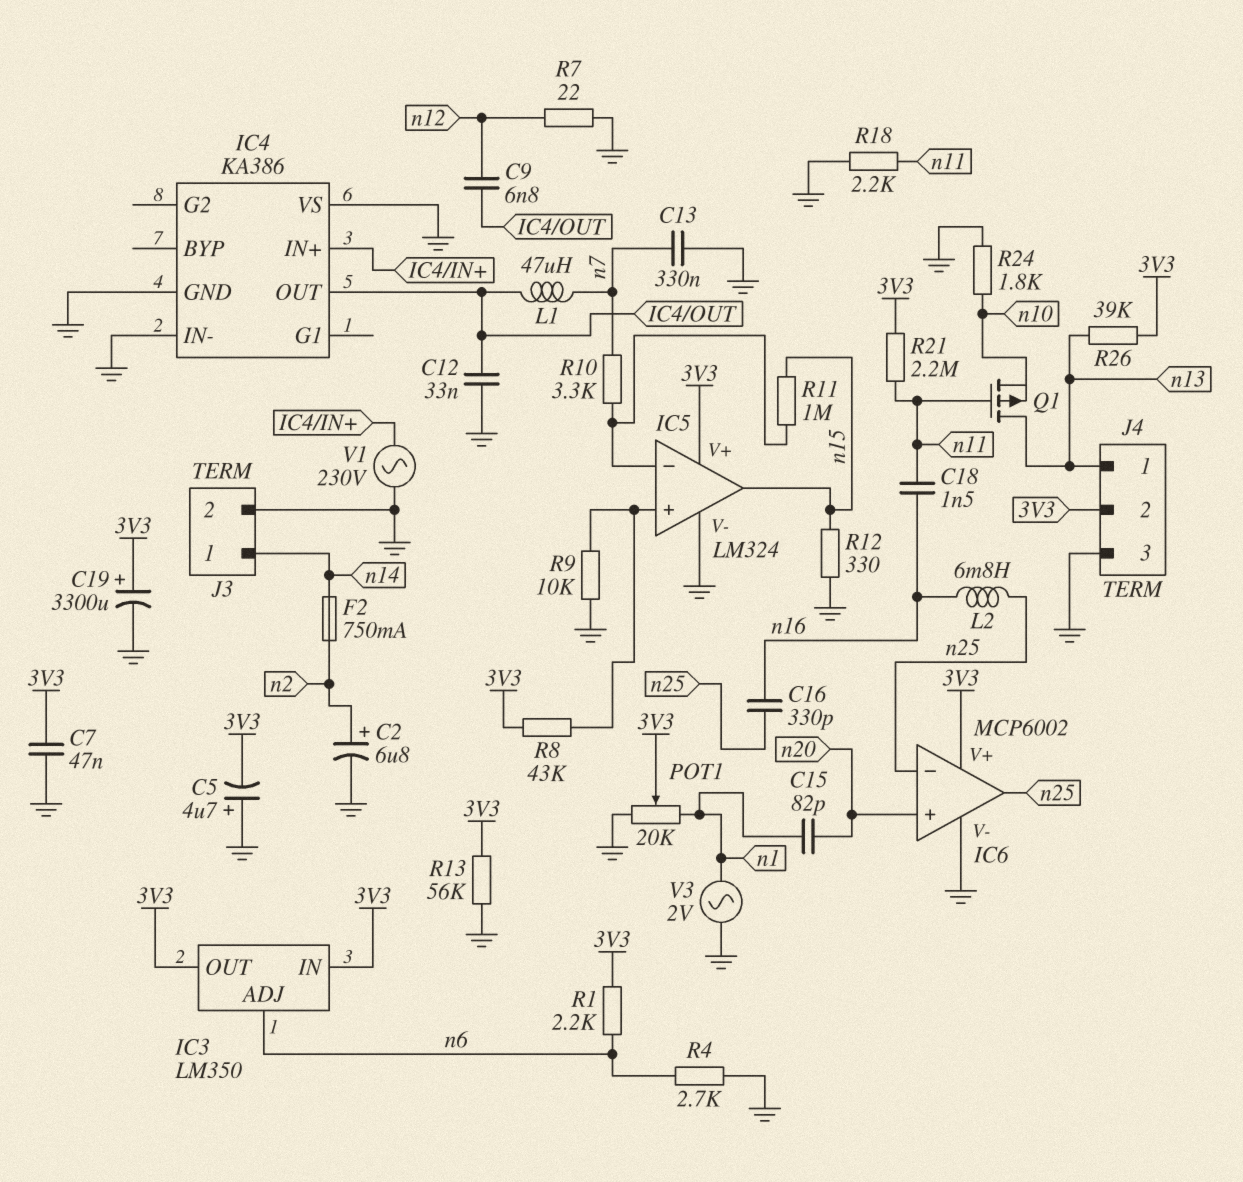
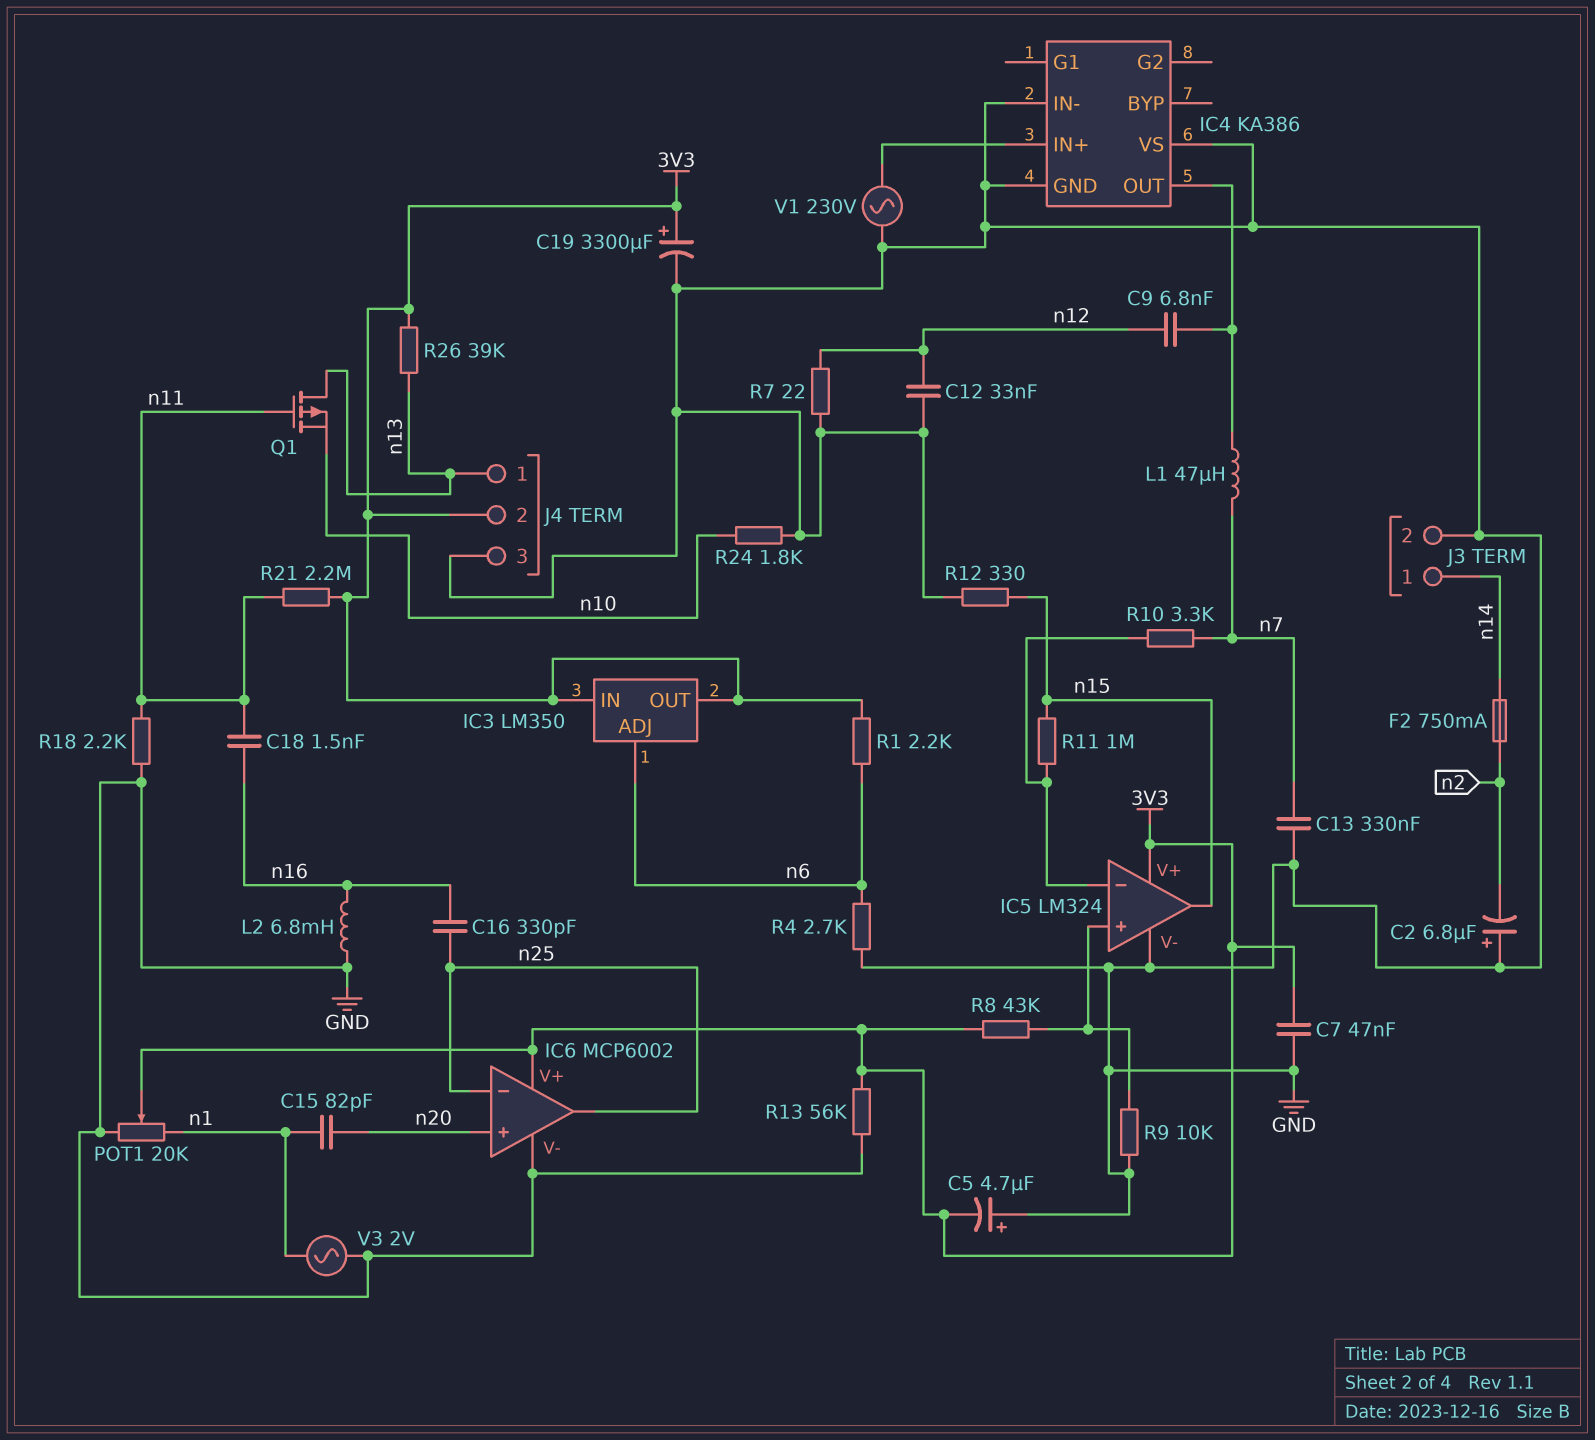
C2: 6.8uF (plus n2, minus GND) -> 6.8uF (plus GND, minus n2)
C12: 33nF (GND, IC4/OUT) -> 33nF (GND, n12)
L2: 6.8mH (n16, n25) -> 6.8mH (GND, n16)

